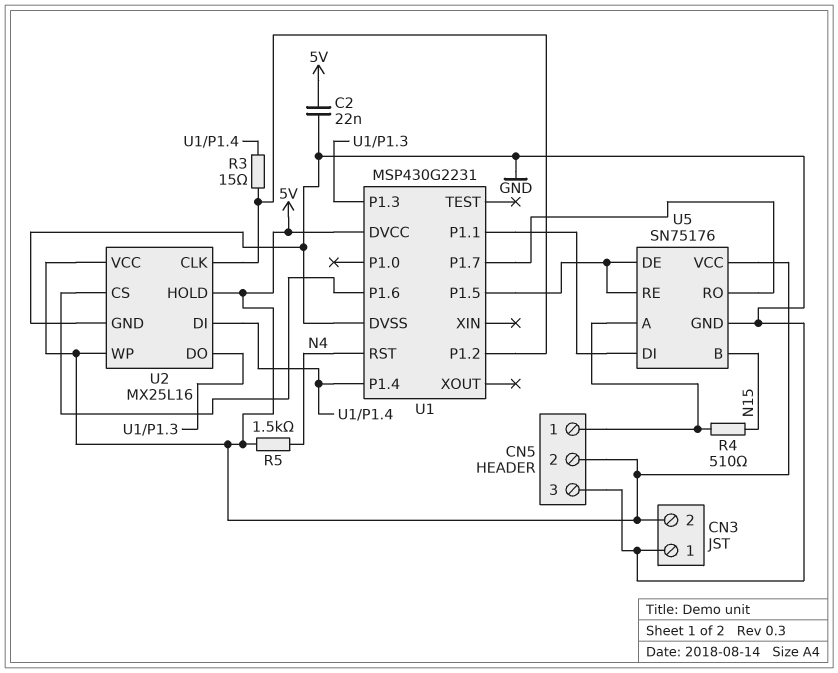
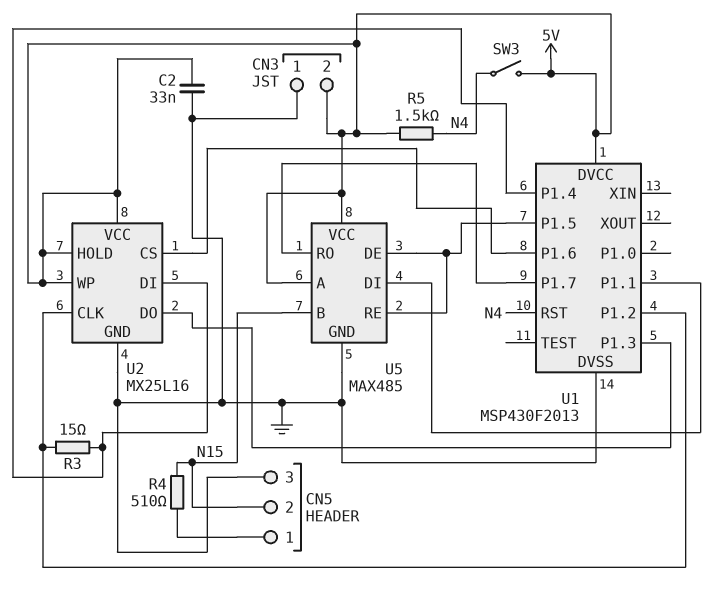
C2: 22nF (5V, GND) -> 33nF (5V, GND)
CN5 pin 2: 5V -> N15
SW3: none -> switch (5V, N4)
U1: MSP430G2231 -> MSP430F2013
U5: SN75176 -> MAX485
U5 pin A: CN5/1 -> 5V

